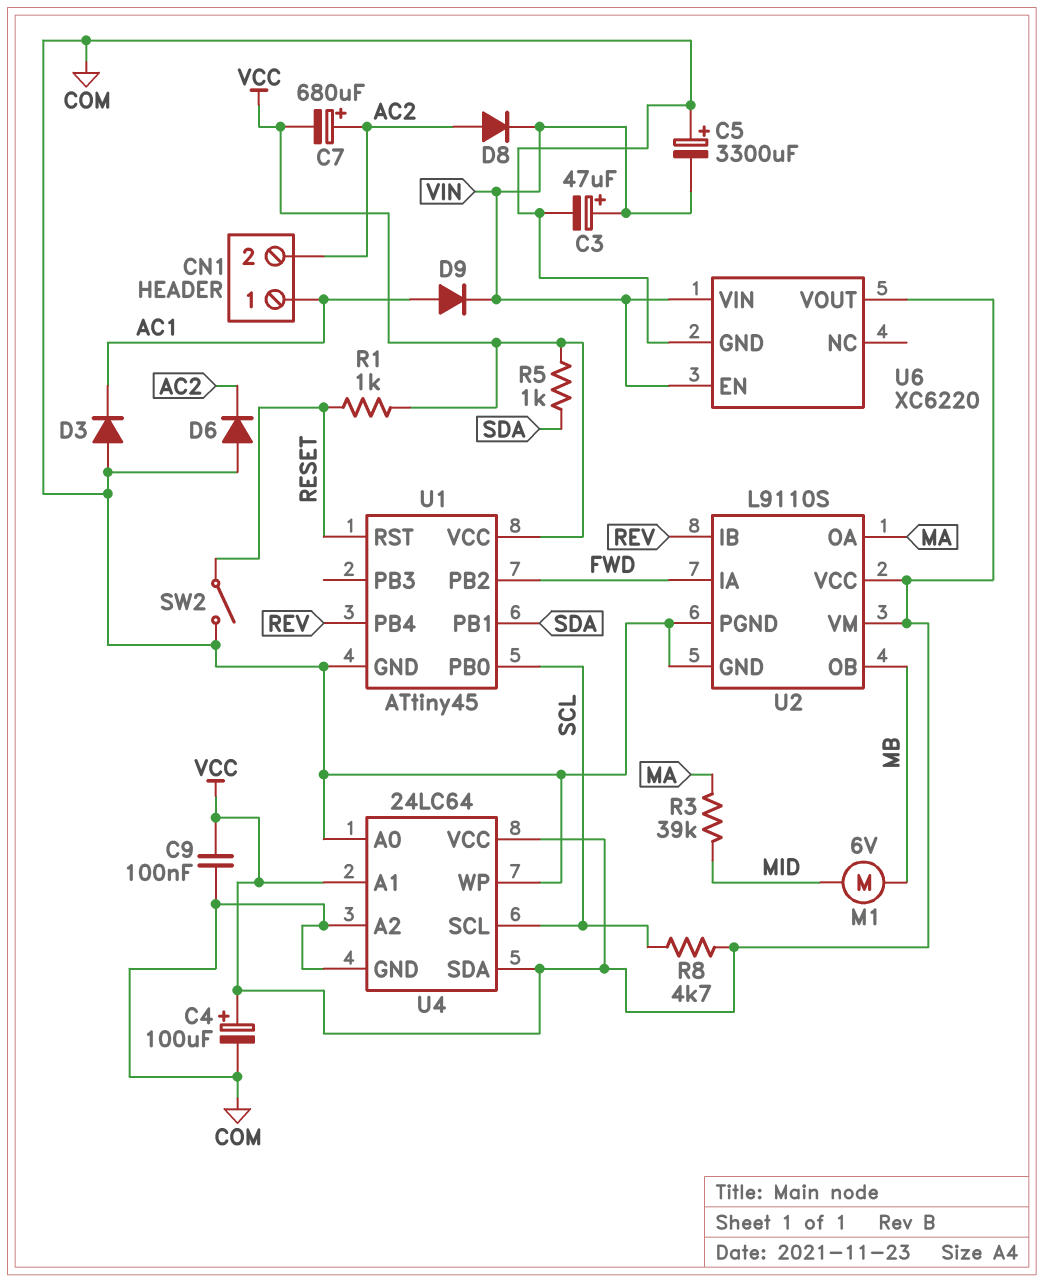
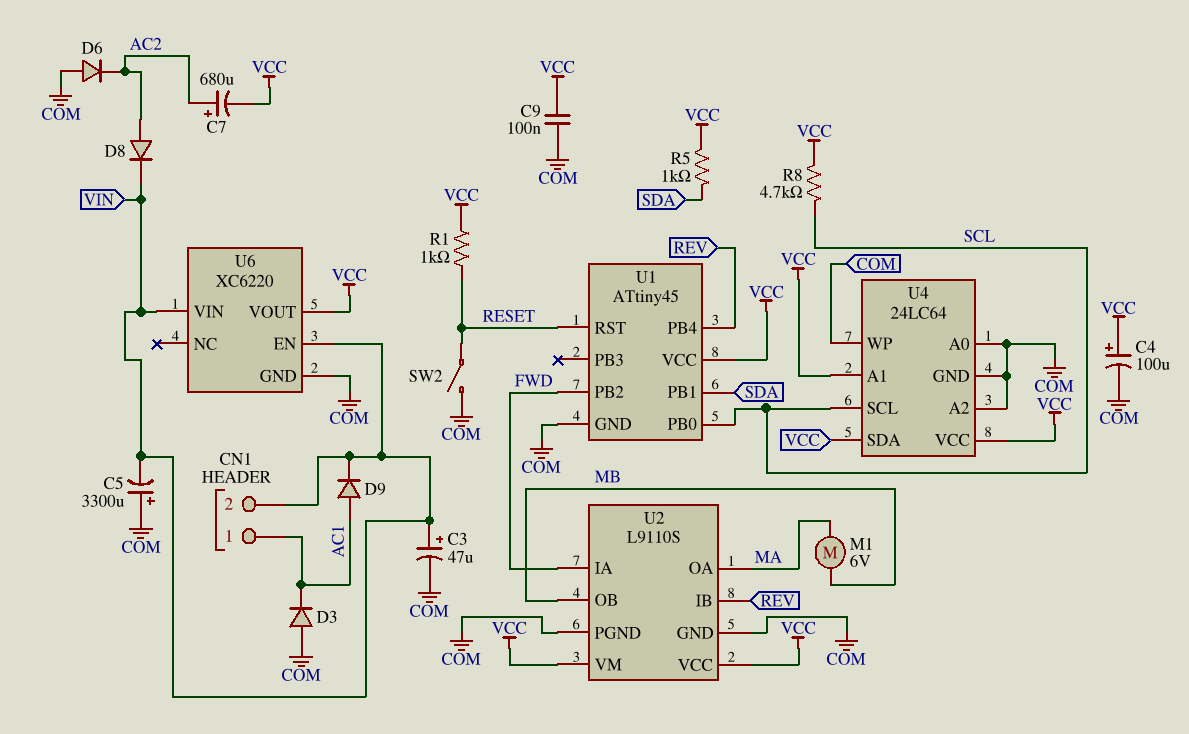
CN1 pin 2: AC2 -> VIN
M1: motor 6V (MB, MID) -> motor 6V (MA, MB)
R3: 39k (MA, MID) -> none

